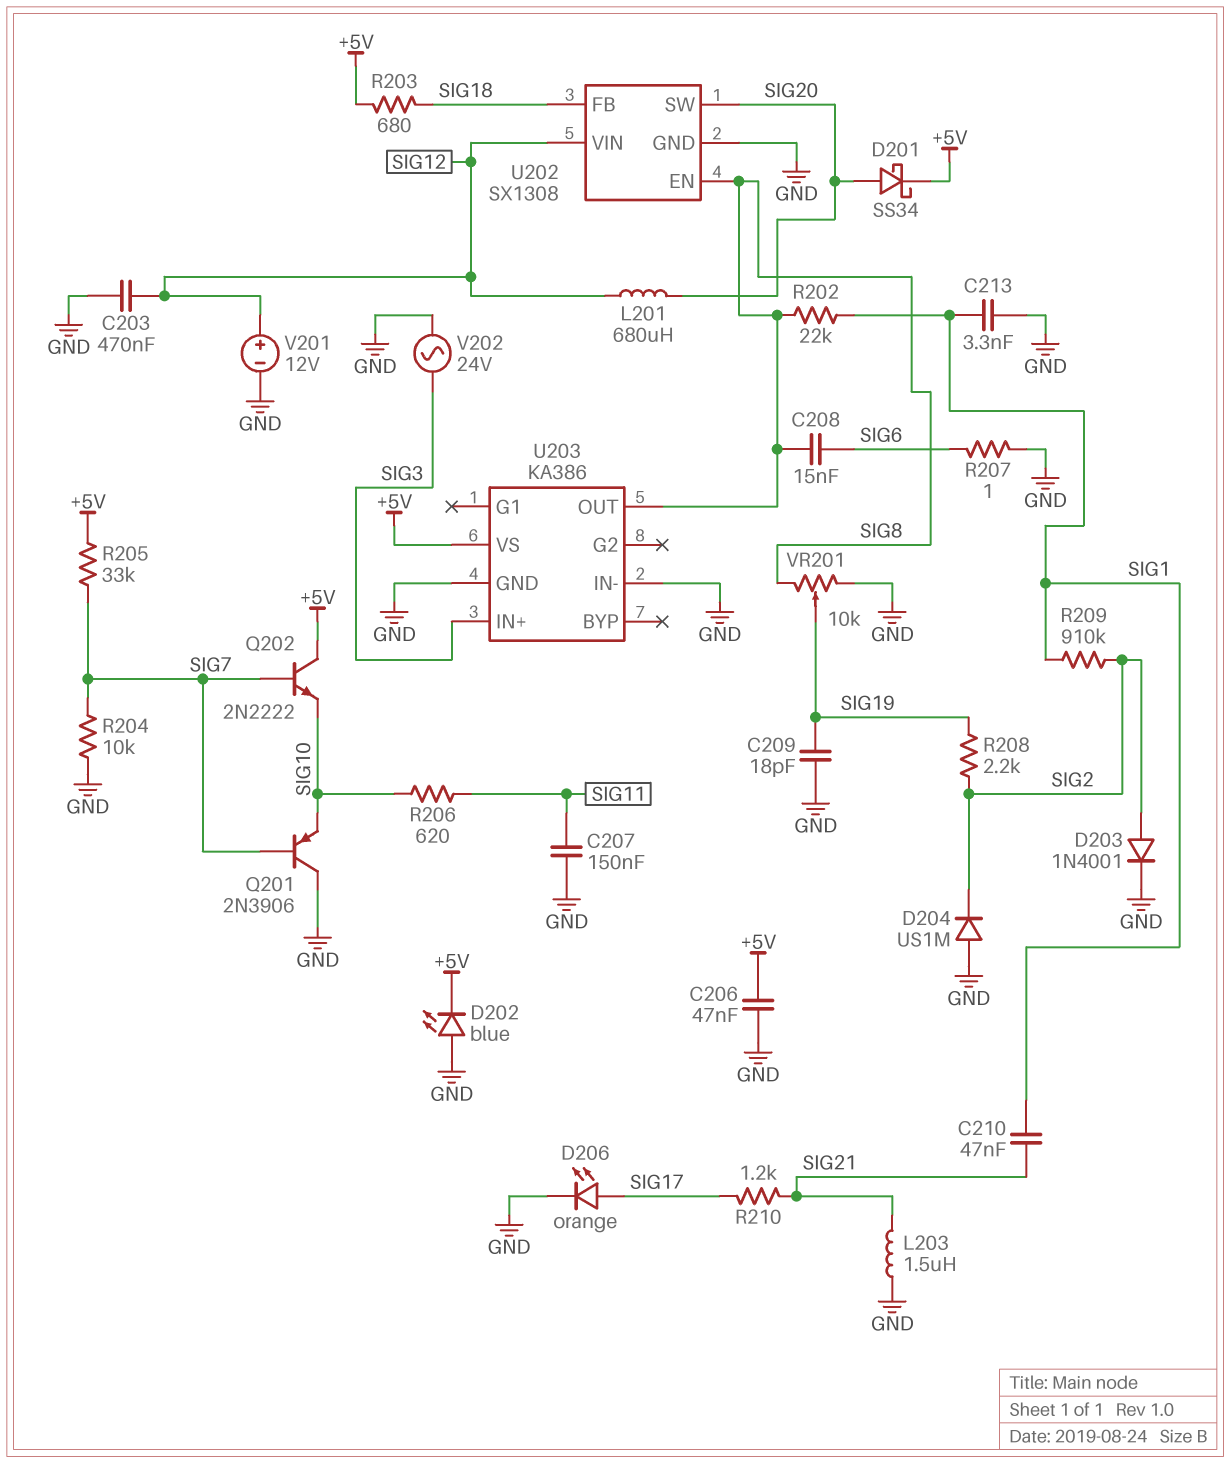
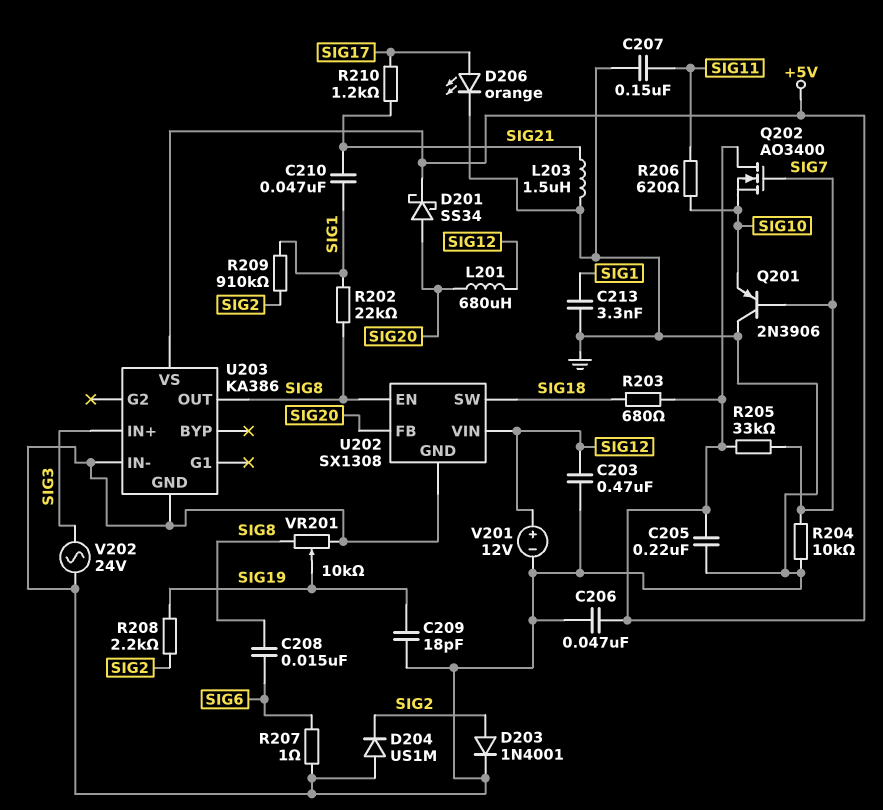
C205: none -> 220nF (+5V, GND)
D202: LED blue (A GND, K +5V) -> none
Q202: NPN 2N2222 (B SIG7, C +5V, E SIG10) -> NMOS AO3400 (G SIG7, D +5V, S SIG10)
U202 pin FB: SIG18 -> SIG20
U202 pin SW: SIG20 -> SIG18

